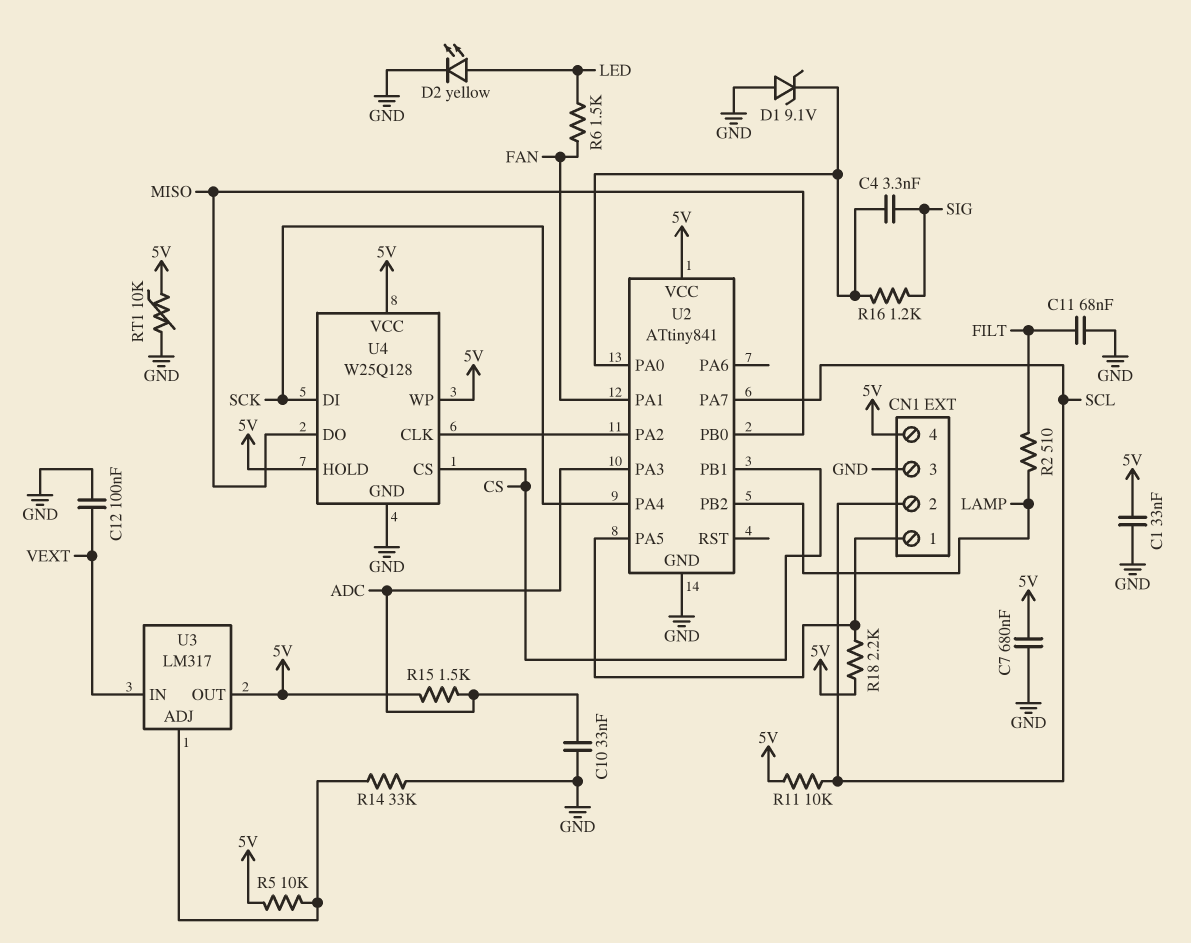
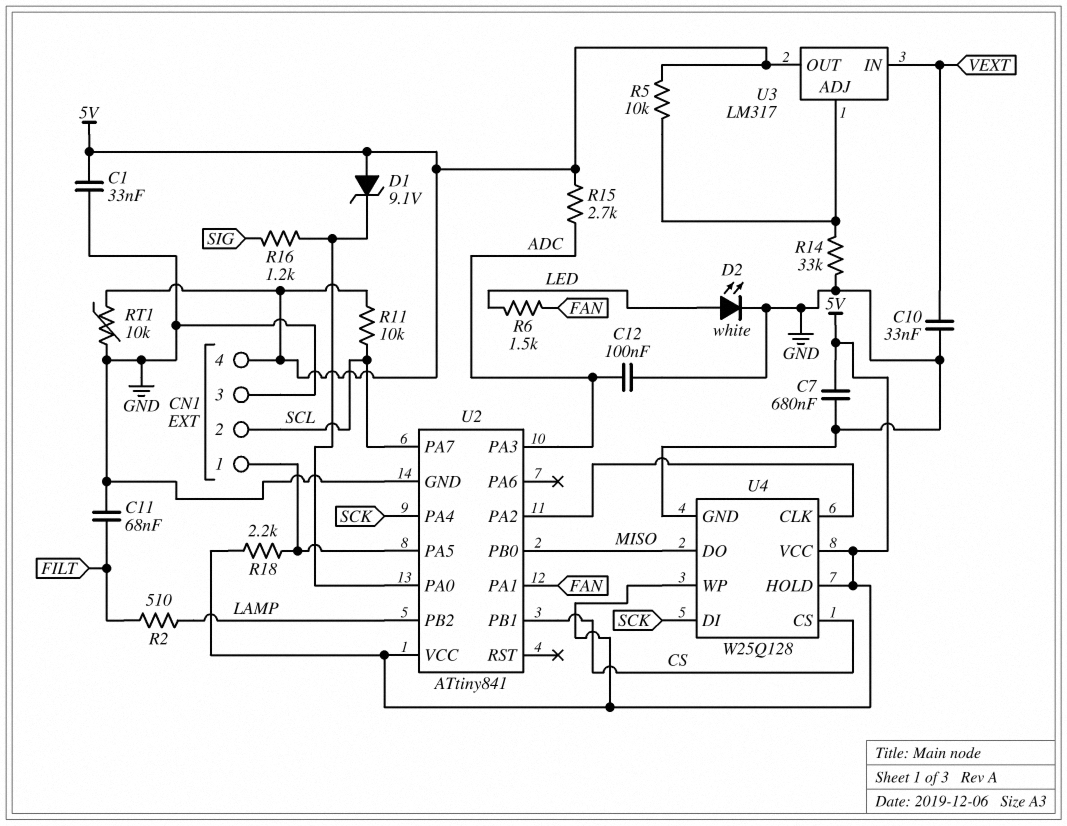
C4: 3.3nF (SIG, U2/PA0) -> none
C10: 33nF (ADC, GND) -> 33nF (GND, VEXT)
C12: 100nF (GND, VEXT) -> 100nF (ADC, GND)
D1: zener 9.1V (A GND, K U2/PA0) -> zener 9.1V (A 5V, K U2/PA0)
D2: LED yellow (A LED, K GND) -> LED white (A LED, K GND)
R15: 1.5k (5V, ADC) -> 2.7k (5V, ADC)

